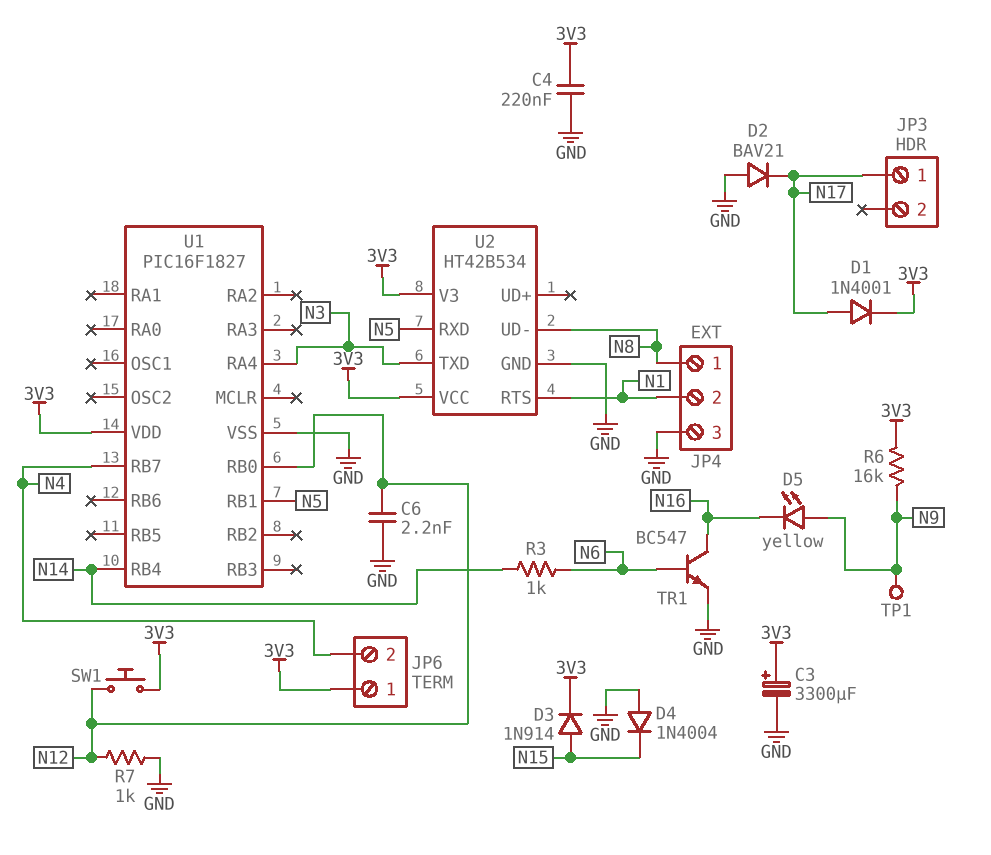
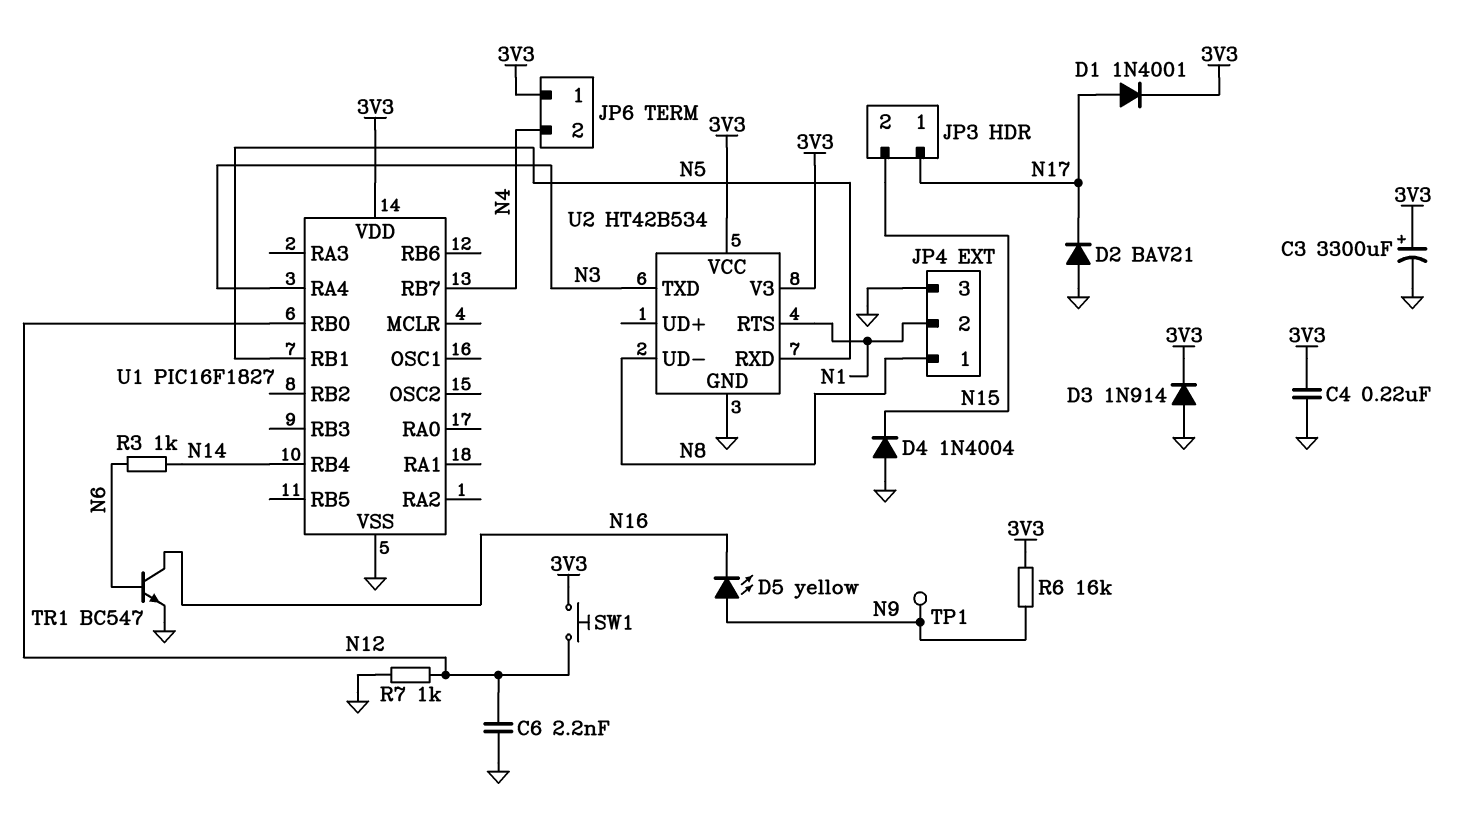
D3: diode 1N914 (A N15, K 3V3) -> diode 1N914 (A GND, K 3V3)
JP3 pin 2: none -> N15

